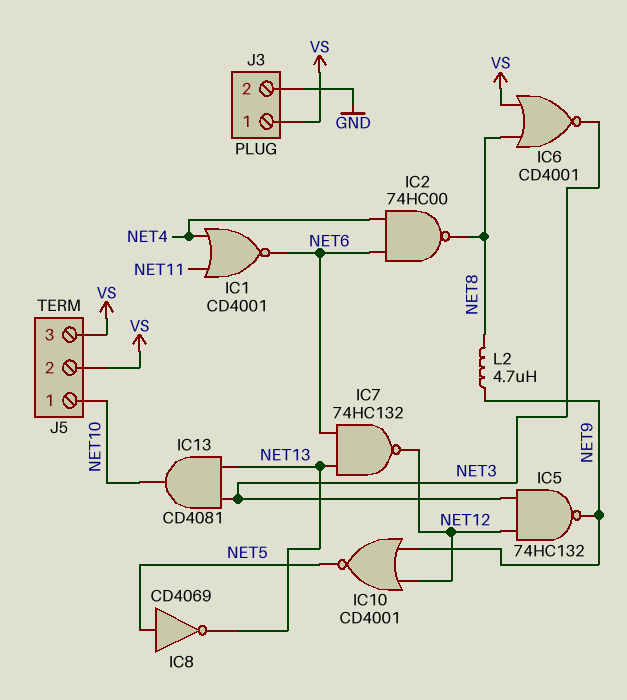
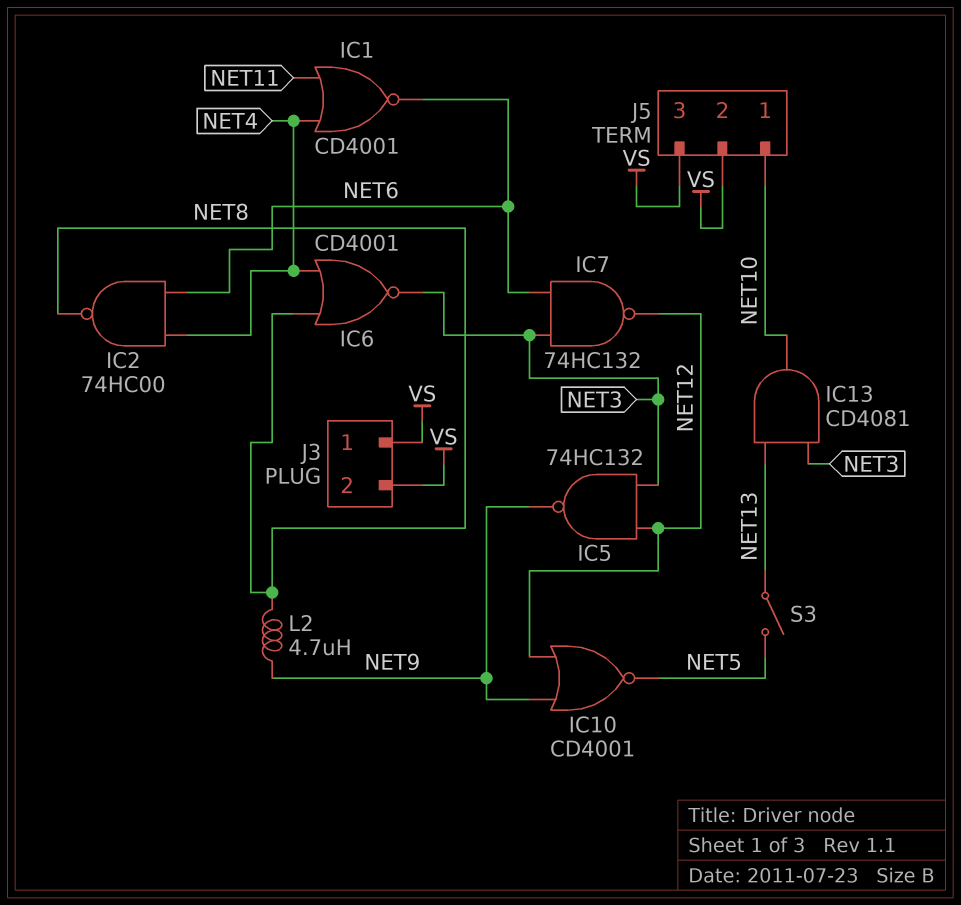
IC6: NOR CD4001 (in NET8, in VS, out NET3) -> NOR CD4001 (in NET4, in NET8, out NET3)
IC7: NAND 74HC132 (in NET6, in NET13, out NET12) -> NAND 74HC132 (in NET3, in NET6, out NET12)
IC8: NOT CD4069 (in NET5, out NET13) -> none
J3 pin 2: GND -> VS
S3: none -> switch (NET5, NET13)

